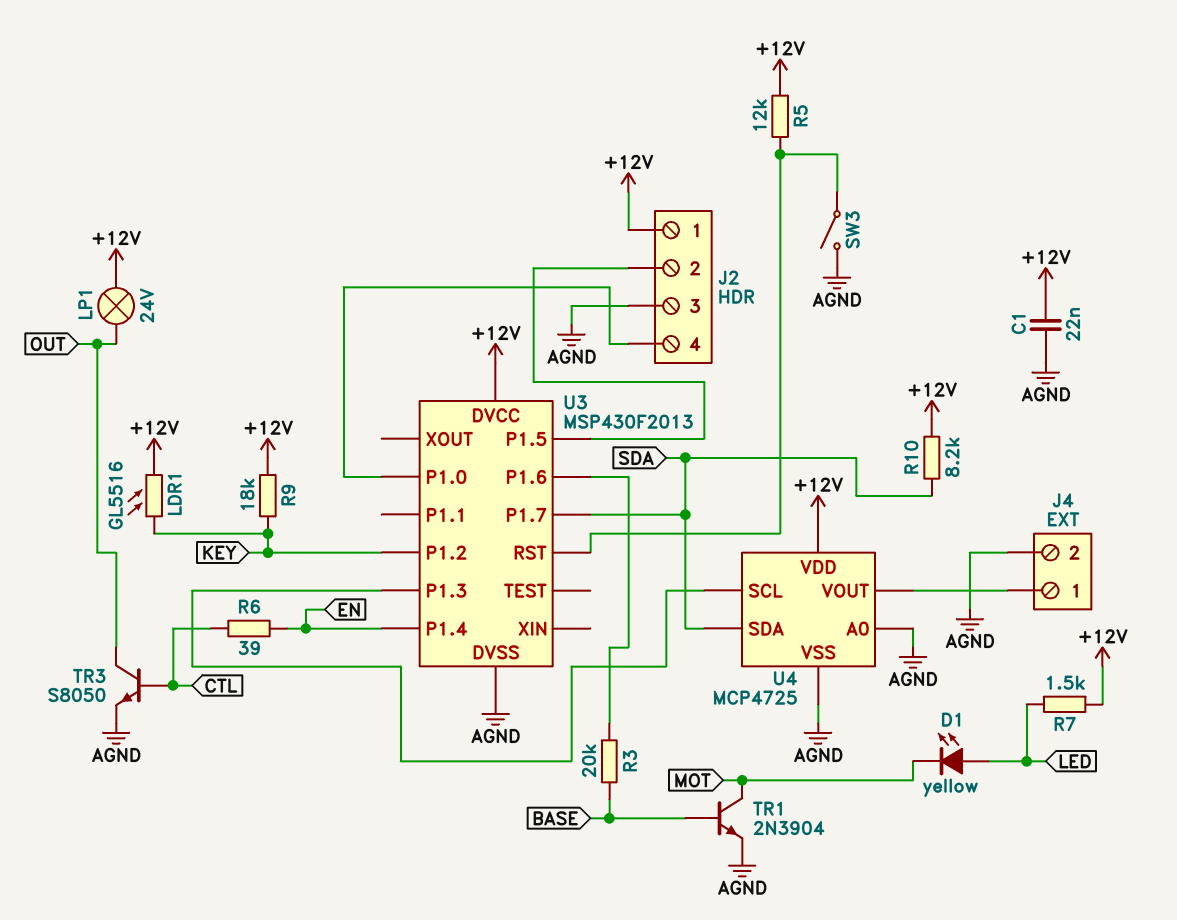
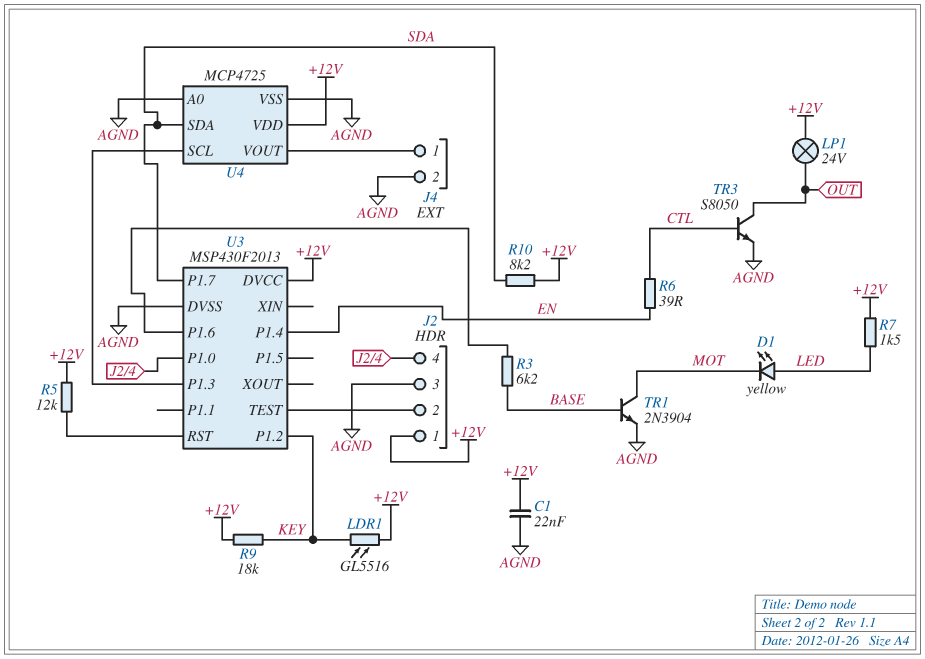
R3: 20k (BASE, U3/P1.6) -> 6.2k (BASE, U3/P1.6)
SW3: switch (AGND, U3/RST) -> none
U3 pin P1.5: J2/2 -> none
U3 pin TEST: none -> J2/2

